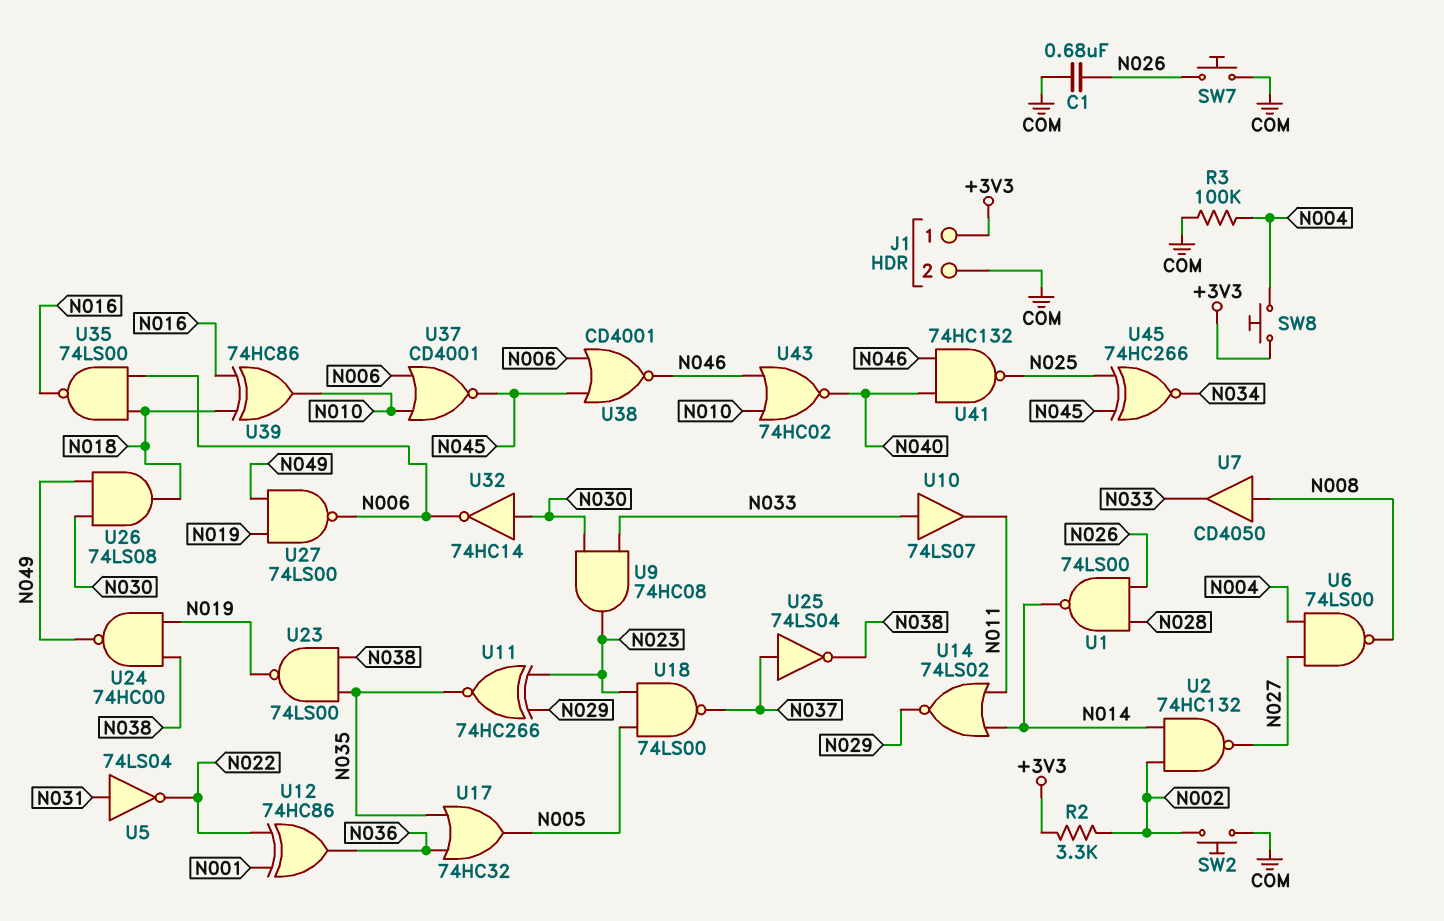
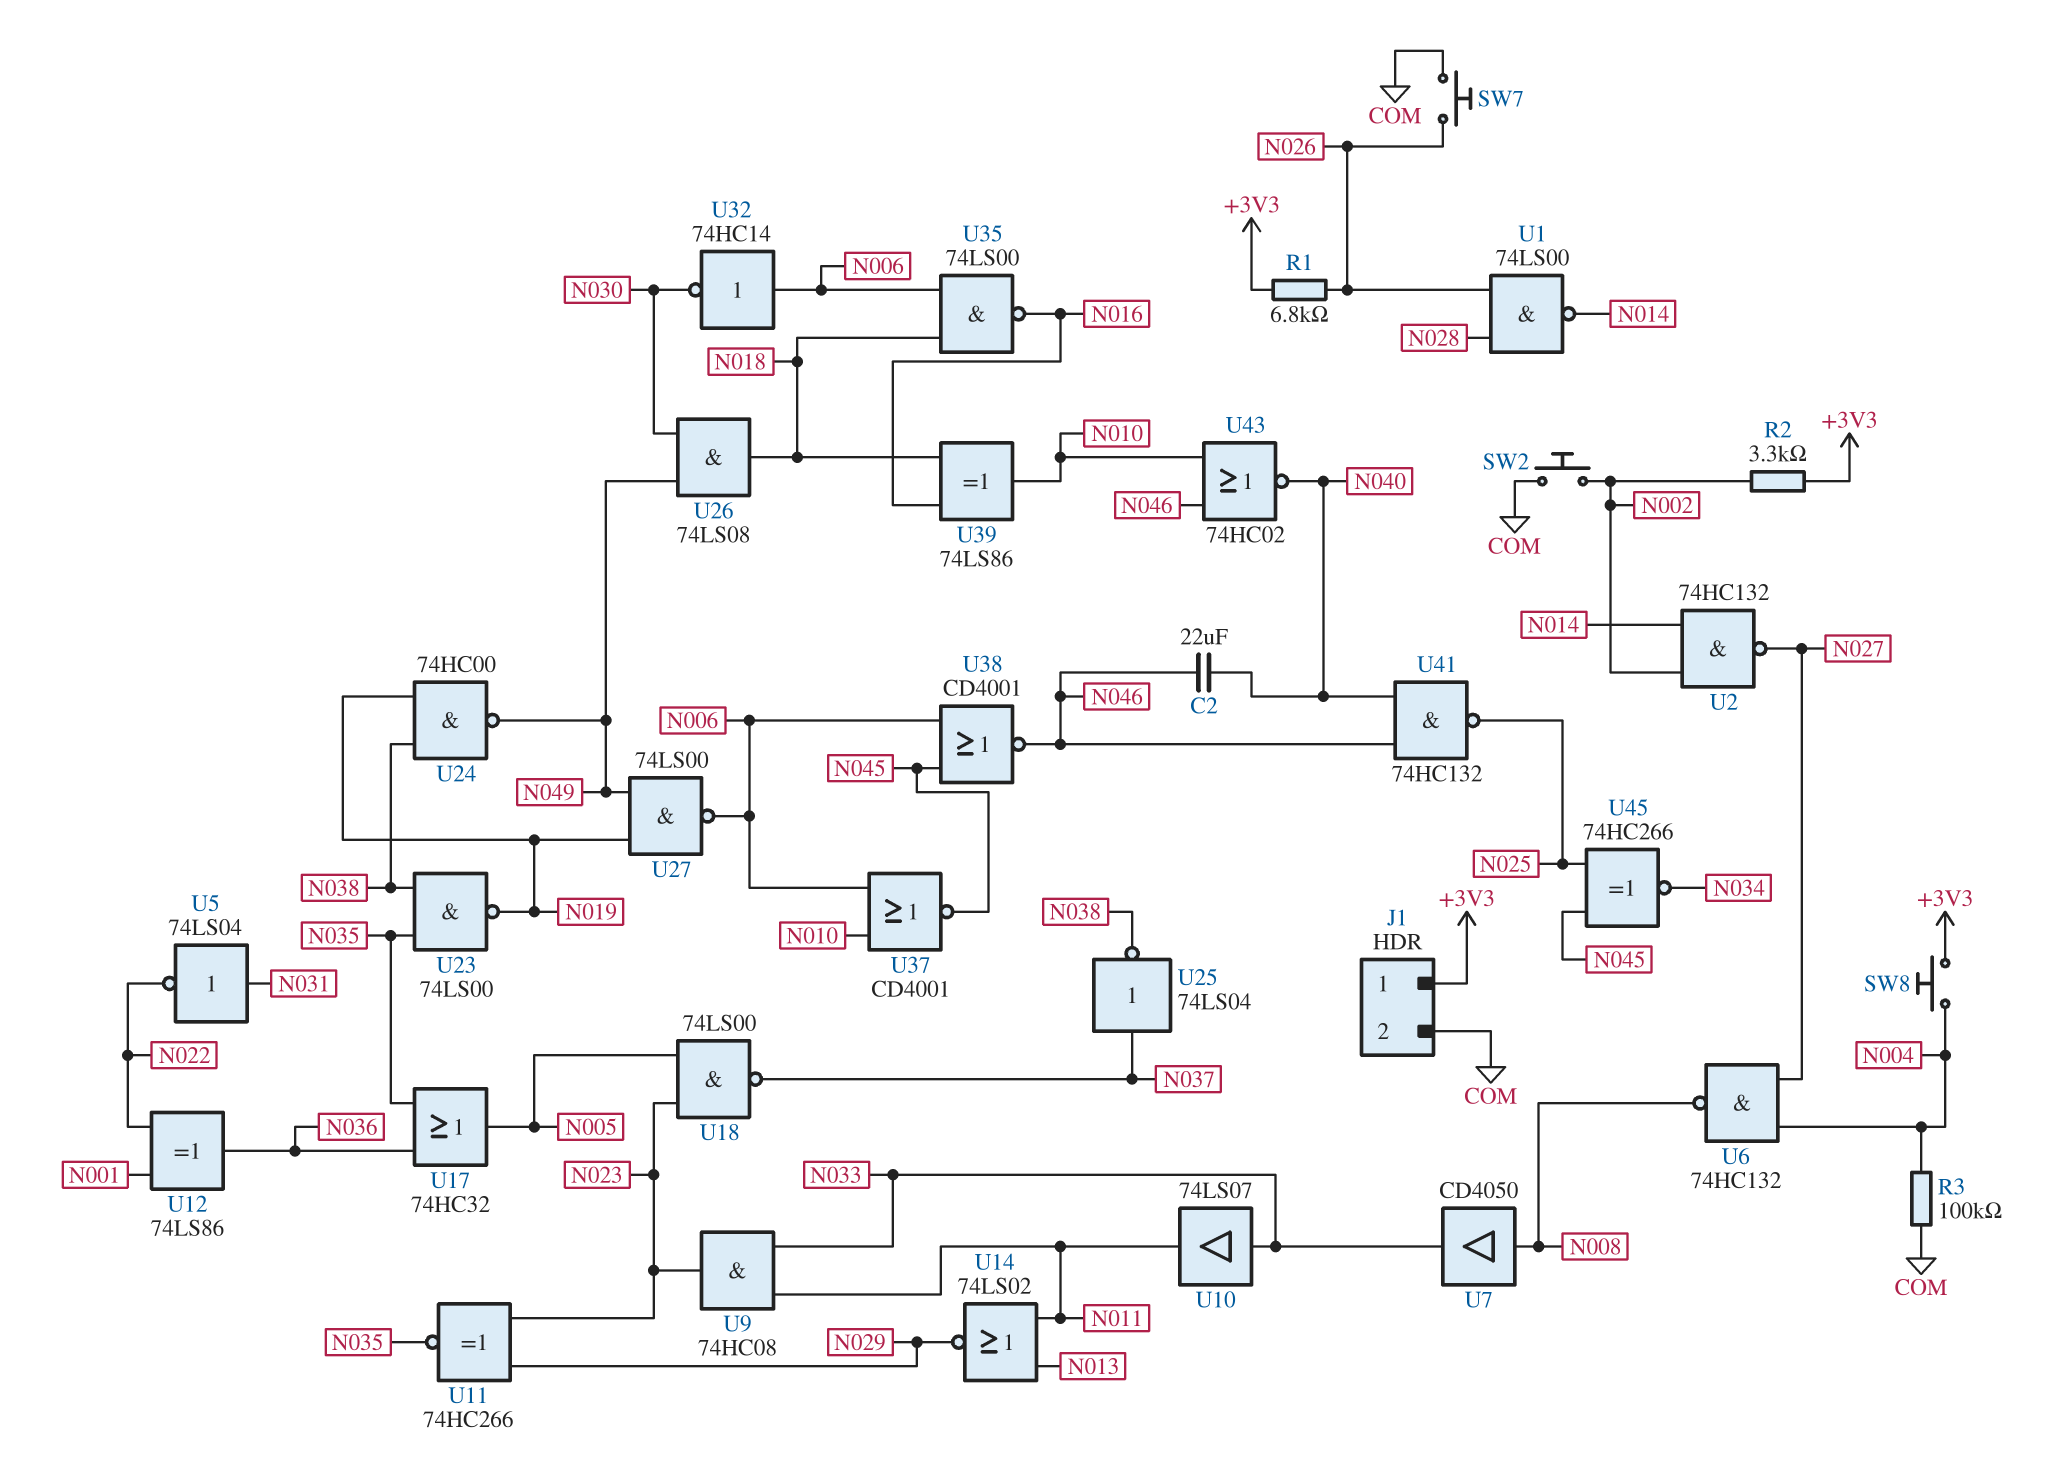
C1: 680nF (COM, N026) -> none
C2: none -> 22uF (N040, N046)
R1: none -> 6.8k (+3V3, N026)
U6: NAND 74LS00 (in N004, in N027, out N008) -> NAND 74HC132 (in N004, in N027, out N008)
U9: AND 74HC08 (in N030, in N033, out N023) -> AND 74HC08 (in N011, in N033, out N023)
U12: XOR 74HC86 (in N001, in N022, out N036) -> XOR 74LS86 (in N001, in N022, out N036)
U14: NOR 74LS02 (in N011, in N014, out N029) -> NOR 74LS02 (in N011, in N013, out N029)
U32: NOT 74HC14 (in N030, out N006) -> NOT 74HC14 (in N006, out N030)
U39: XOR 74HC86 (in N016, in N018, out N010) -> XOR 74LS86 (in N016, in N018, out N010)

